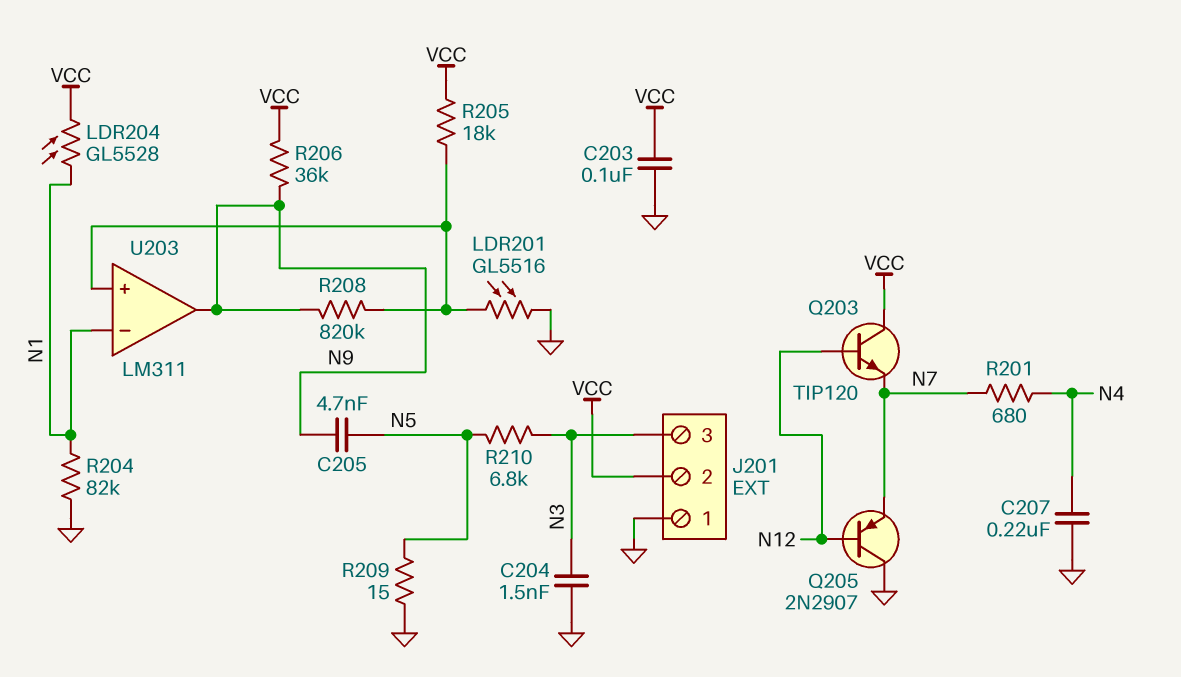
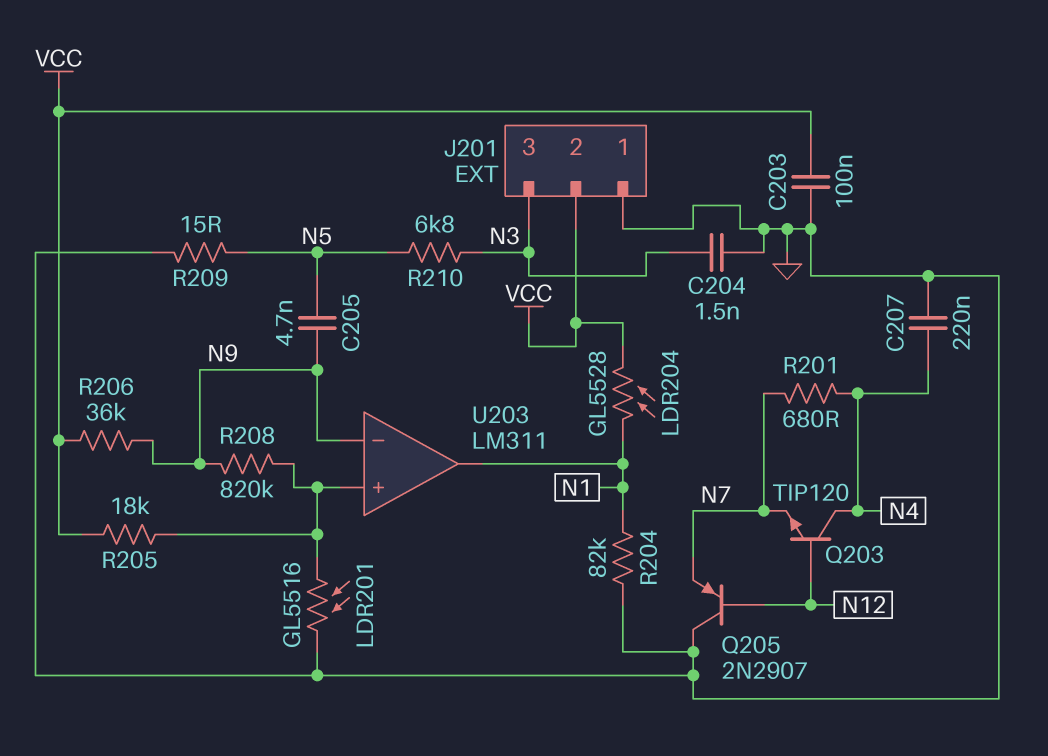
Q203: NPN TIP120 (B N12, C VCC, E N7) -> NPN TIP120 (B N12, C N4, E N7)
U203 pin in-: N1 -> N9
U203 pin out: N9 -> N1

